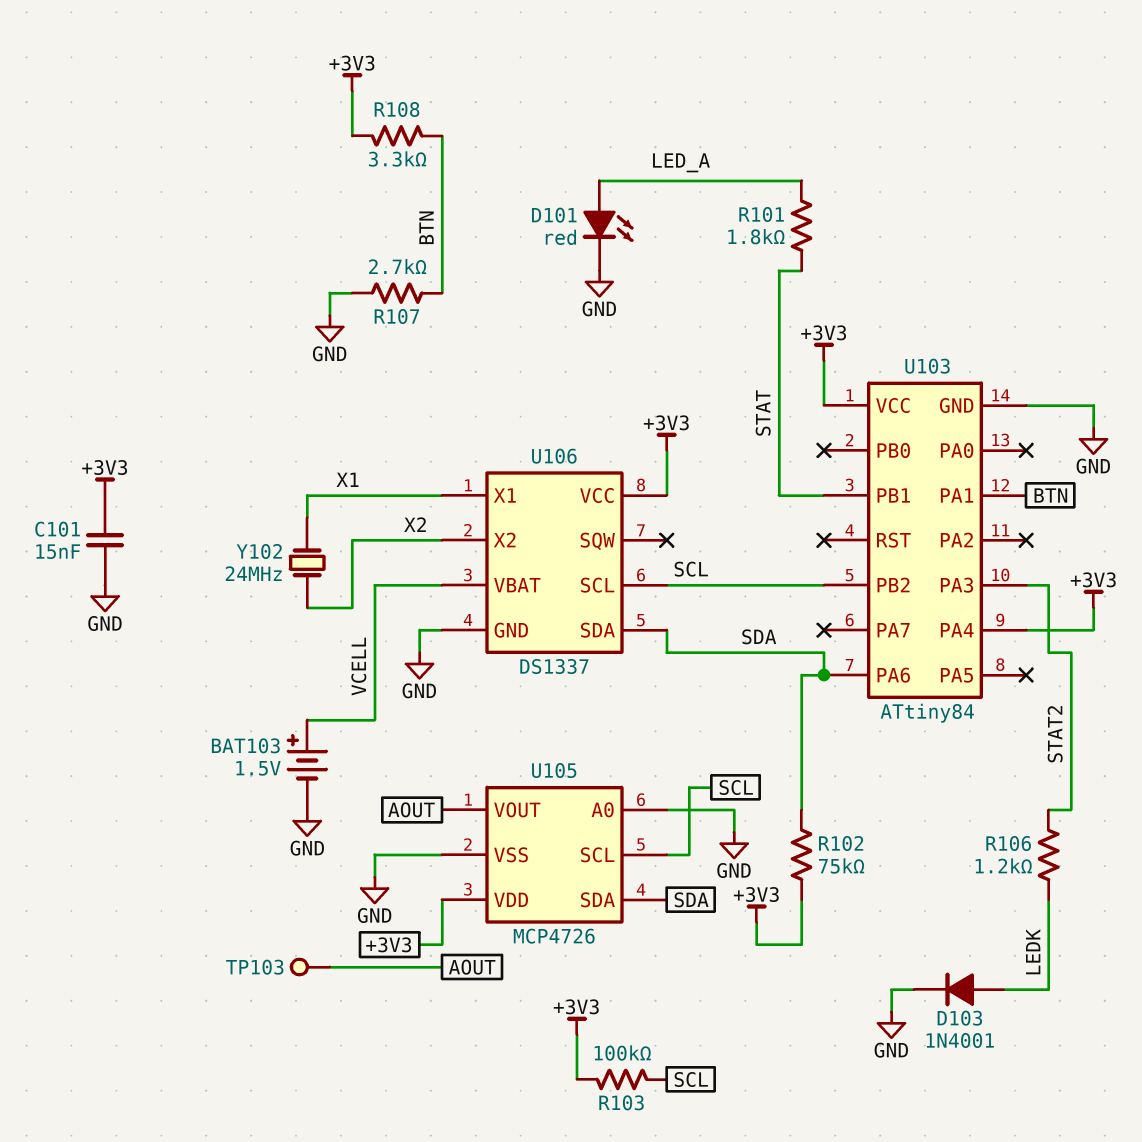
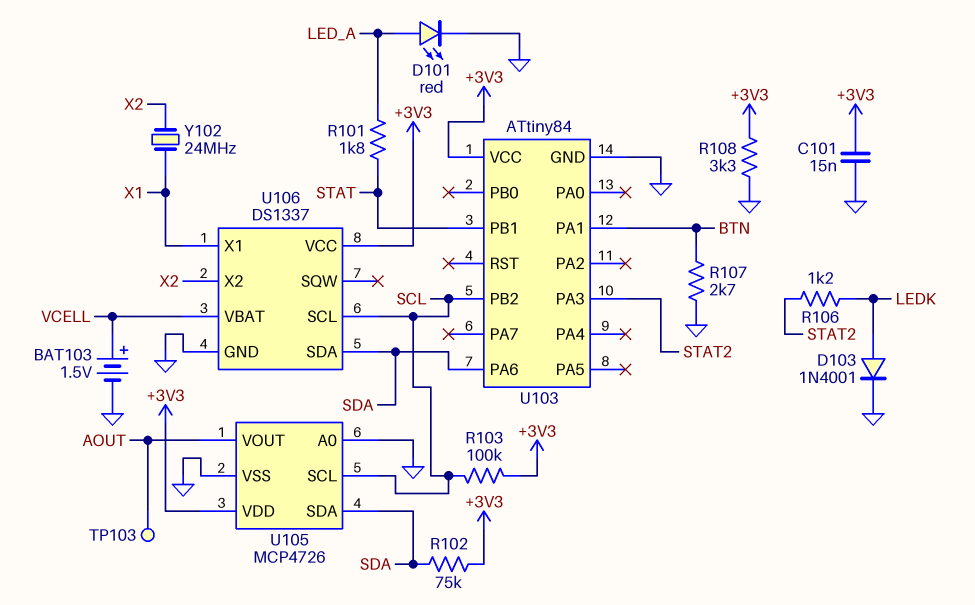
R108: 3.3k (+3V3, BTN) -> 3.3k (+3V3, GND)
U103 pin PA4: +3V3 -> none

